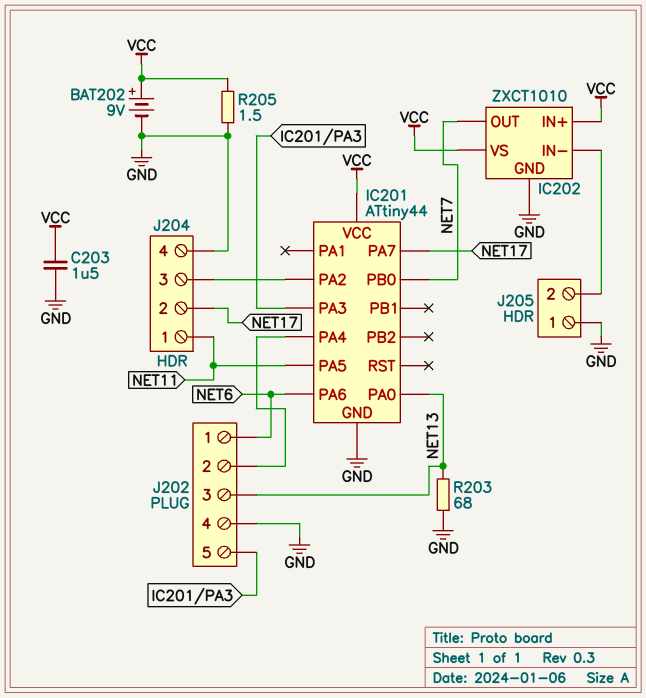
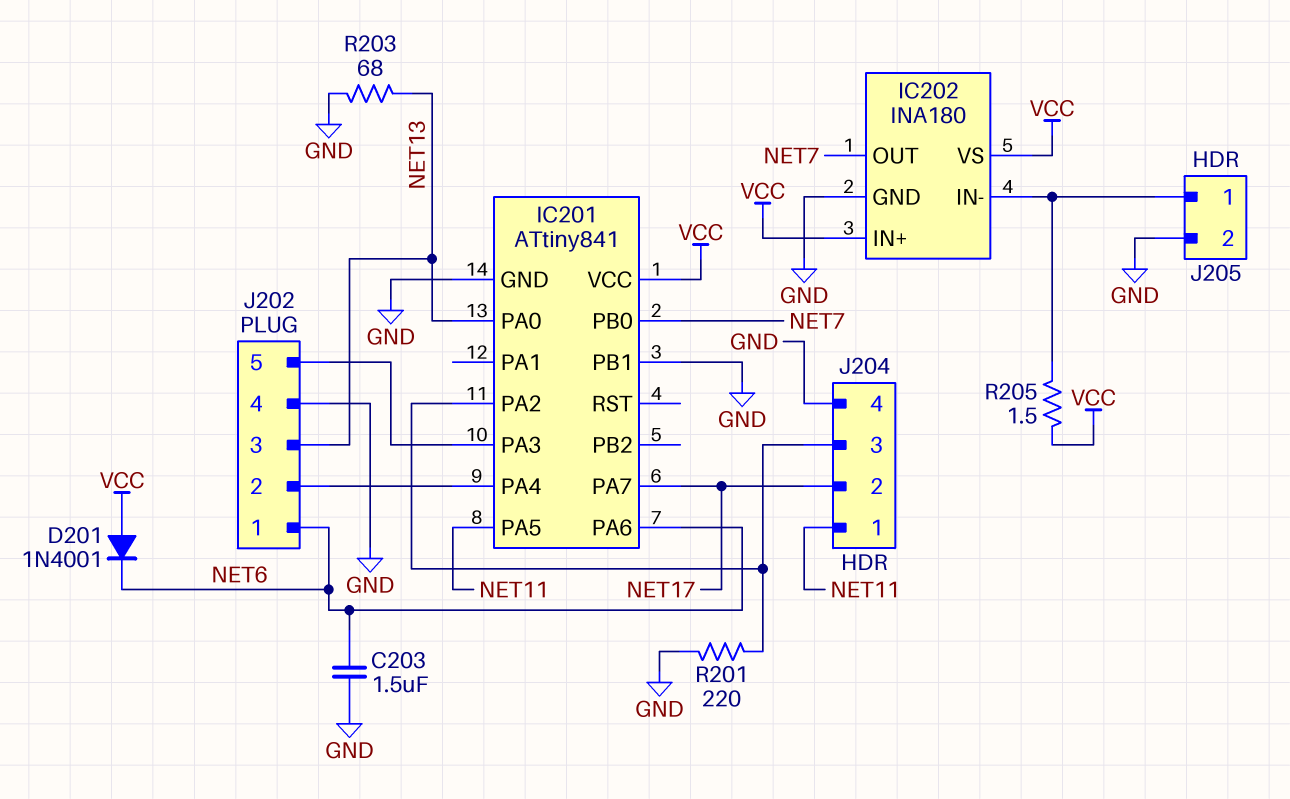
BAT202: 9V (plus VCC, minus GND) -> none
C203: 1.5uF (GND, VCC) -> 1.5uF (GND, NET6)
D201: none -> diode 1N4001 (A VCC, K NET6)
IC201: ATtiny44 -> ATtiny841
IC201 pin PB1: none -> GND
IC202: ZXCT1010 -> INA180
J205 pin 1: GND -> IC202/IN-
J205 pin 2: IC202/IN- -> GND
R201: none -> 220 (GND, IC201/PA2)
R205: 1.5 (GND, VCC) -> 1.5 (IC202/IN-, VCC)

